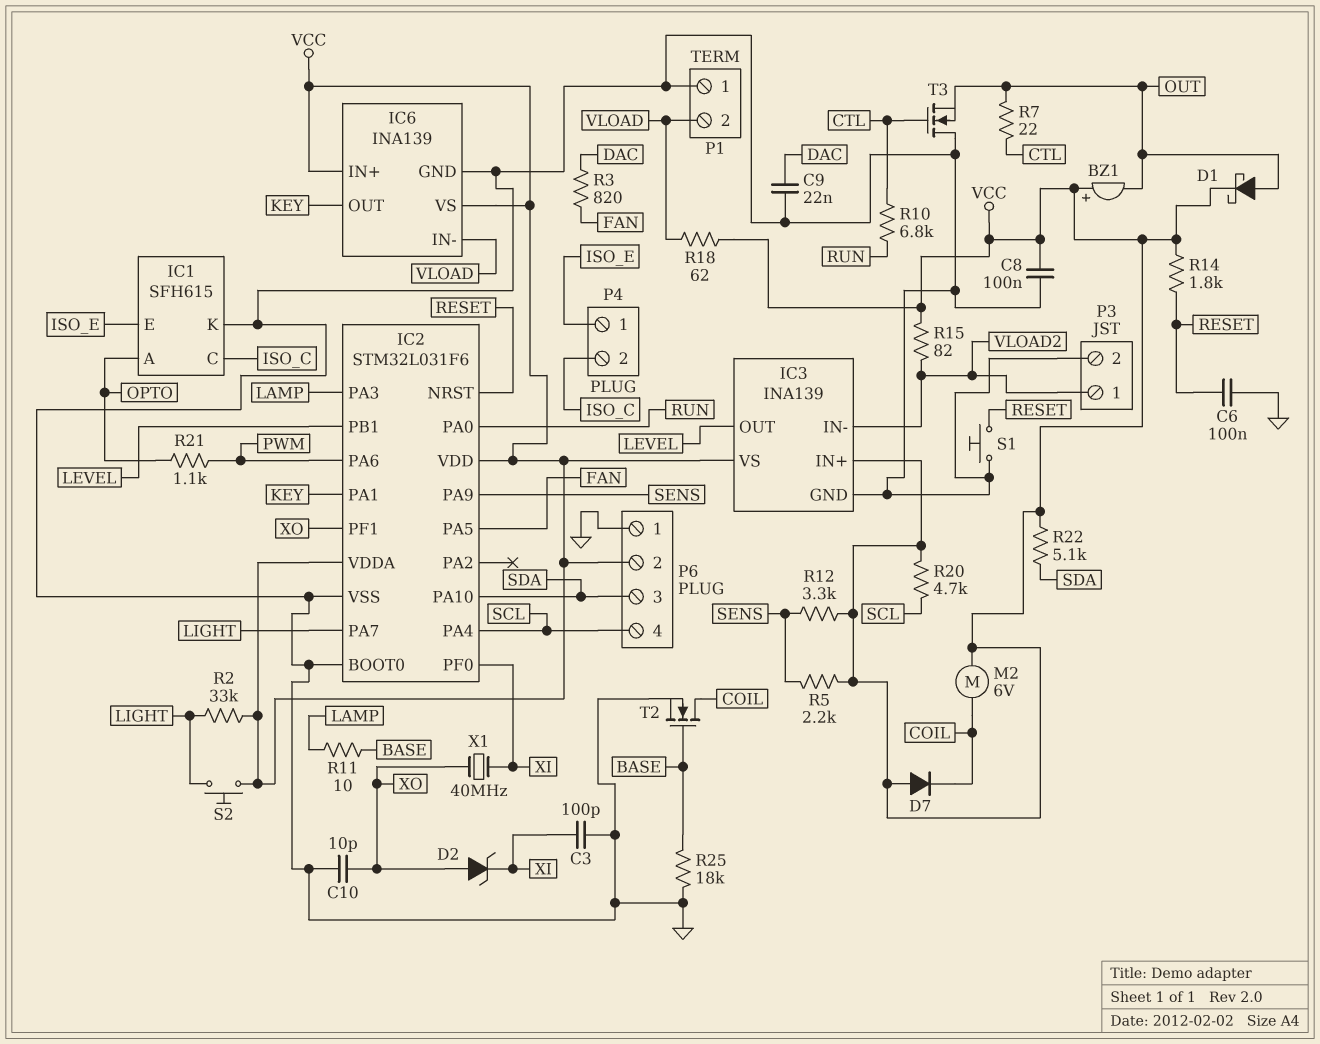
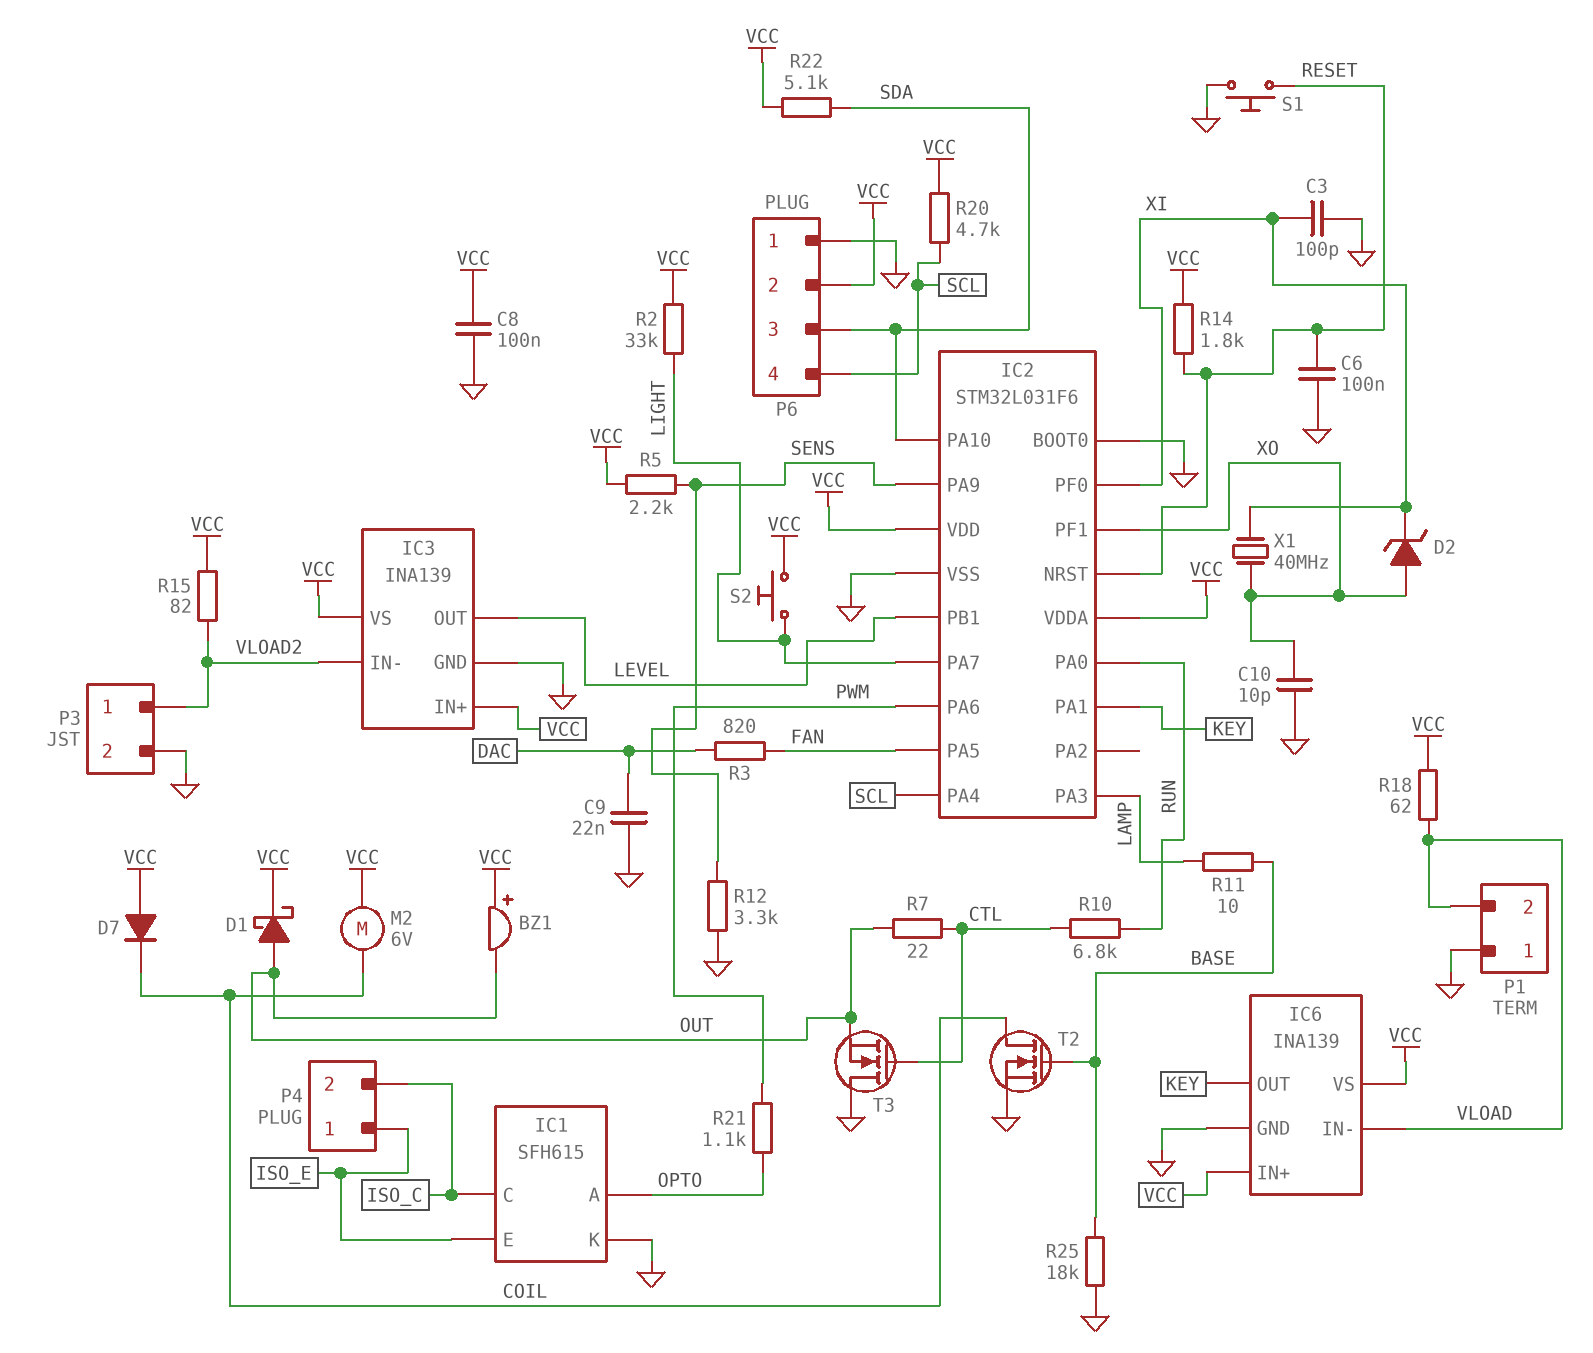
R12: 3.3k (SENS, VCC) -> 3.3k (GND, SENS)

